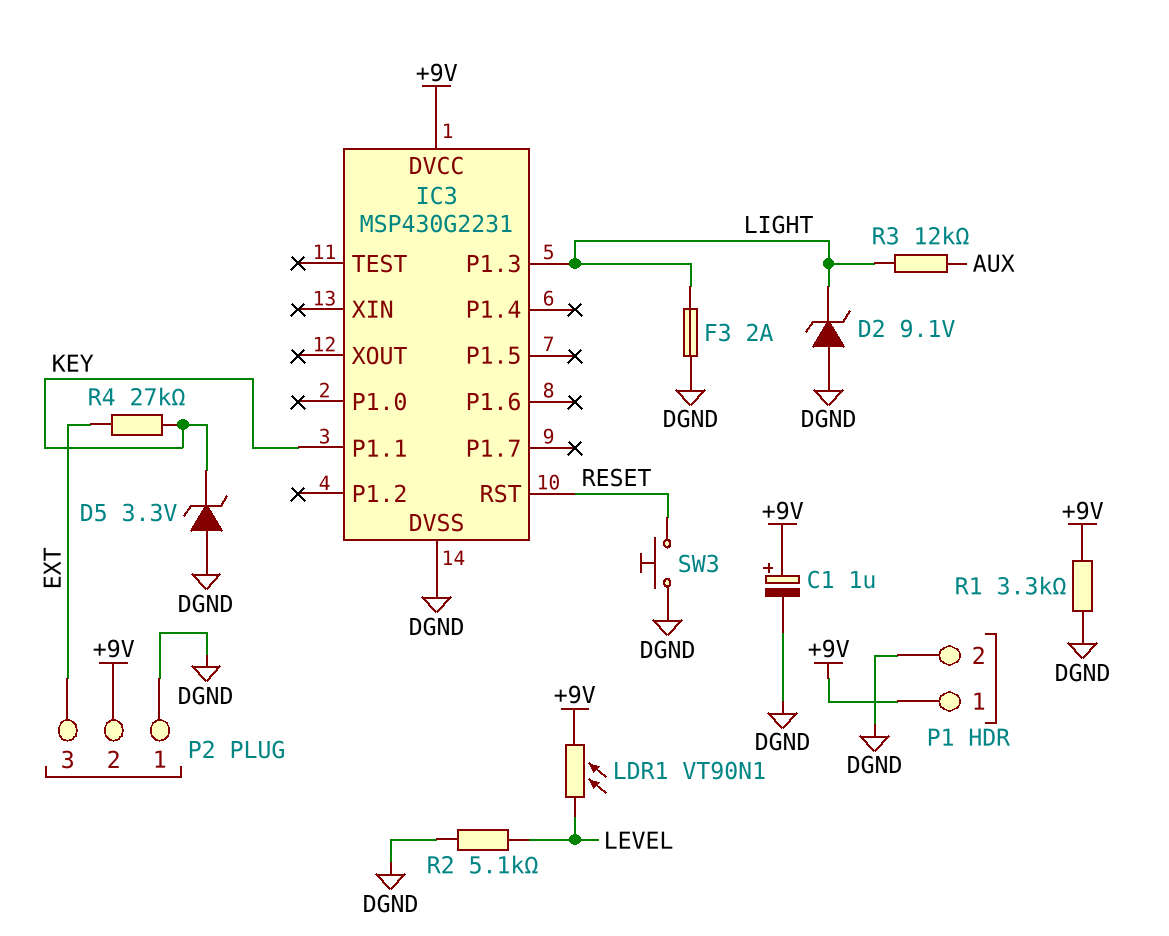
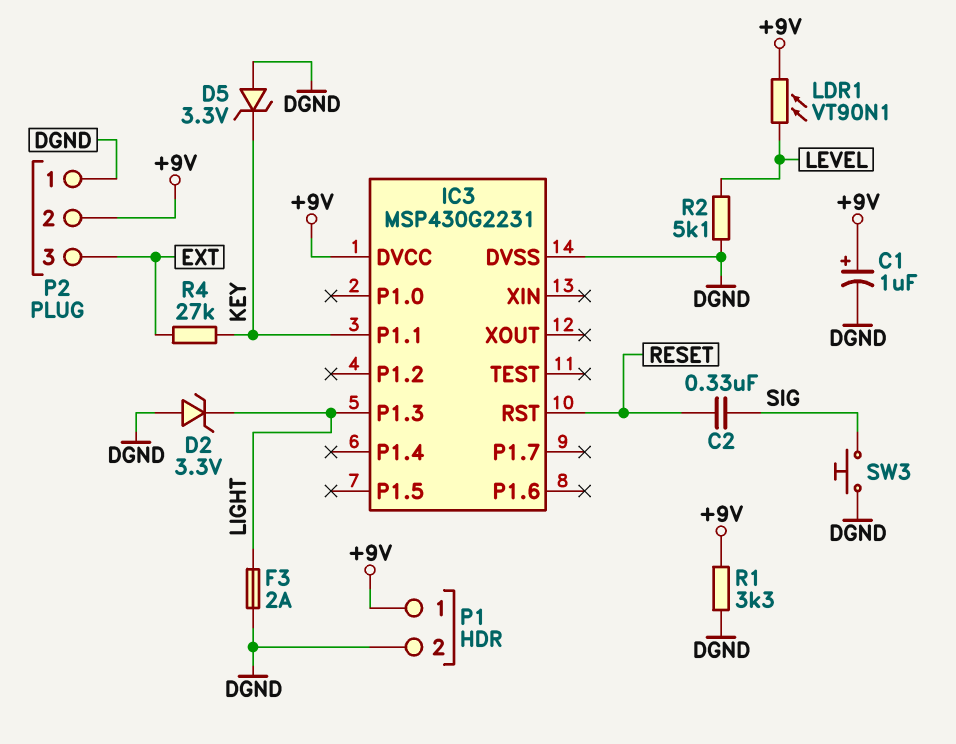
C2: none -> 330nF (RESET, SIG)
D2: zener 9.1V (A DGND, K LIGHT) -> zener 3.3V (A DGND, K LIGHT)
R3: 12k (AUX, LIGHT) -> none
SW3: button (DGND, RESET) -> button (DGND, SIG)

